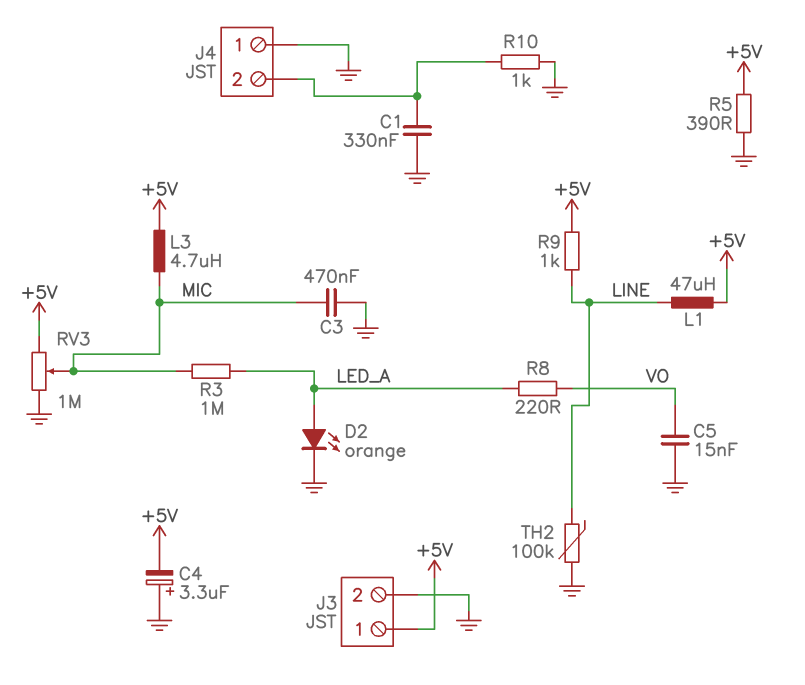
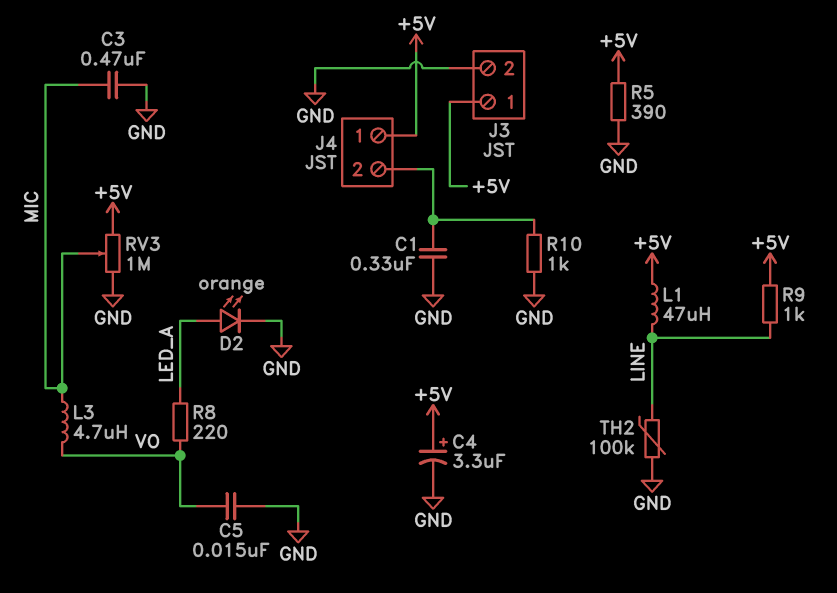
C4: 3.3uF (plus GND, minus +5V) -> 3.3uF (plus +5V, minus GND)
J4 pin 1: GND -> +5V
L3: 4.7uH (+5V, MIC) -> 4.7uH (MIC, VO)
R3: 1M (LED_A, MIC) -> none

